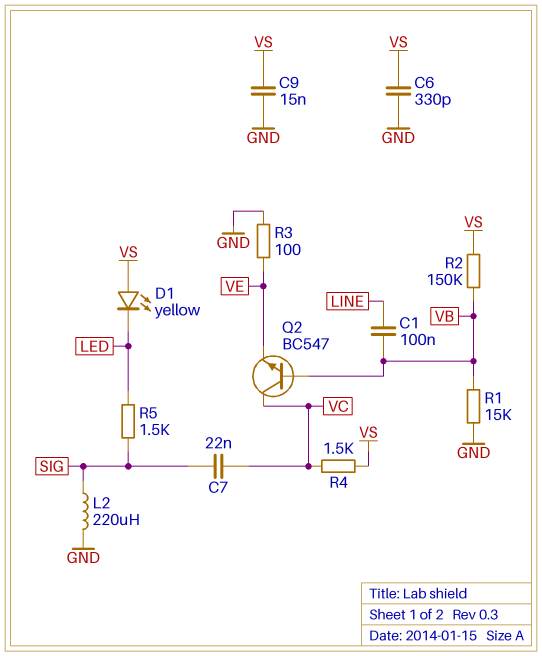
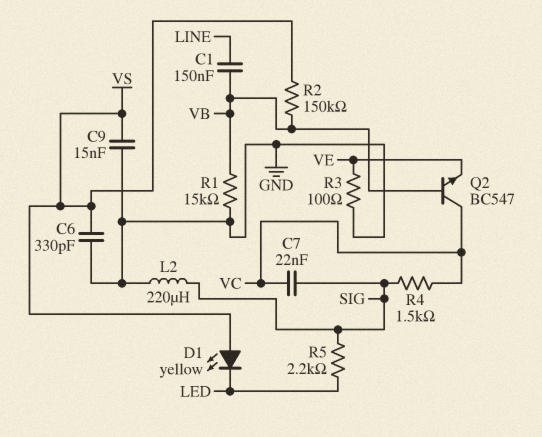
C1: 100nF (LINE, VB) -> 150nF (LINE, VB)
R4: 1.5k (VC, VS) -> 1.5k (SIG, VC)
R5: 1.5k (LED, SIG) -> 2.2k (LED, SIG)

